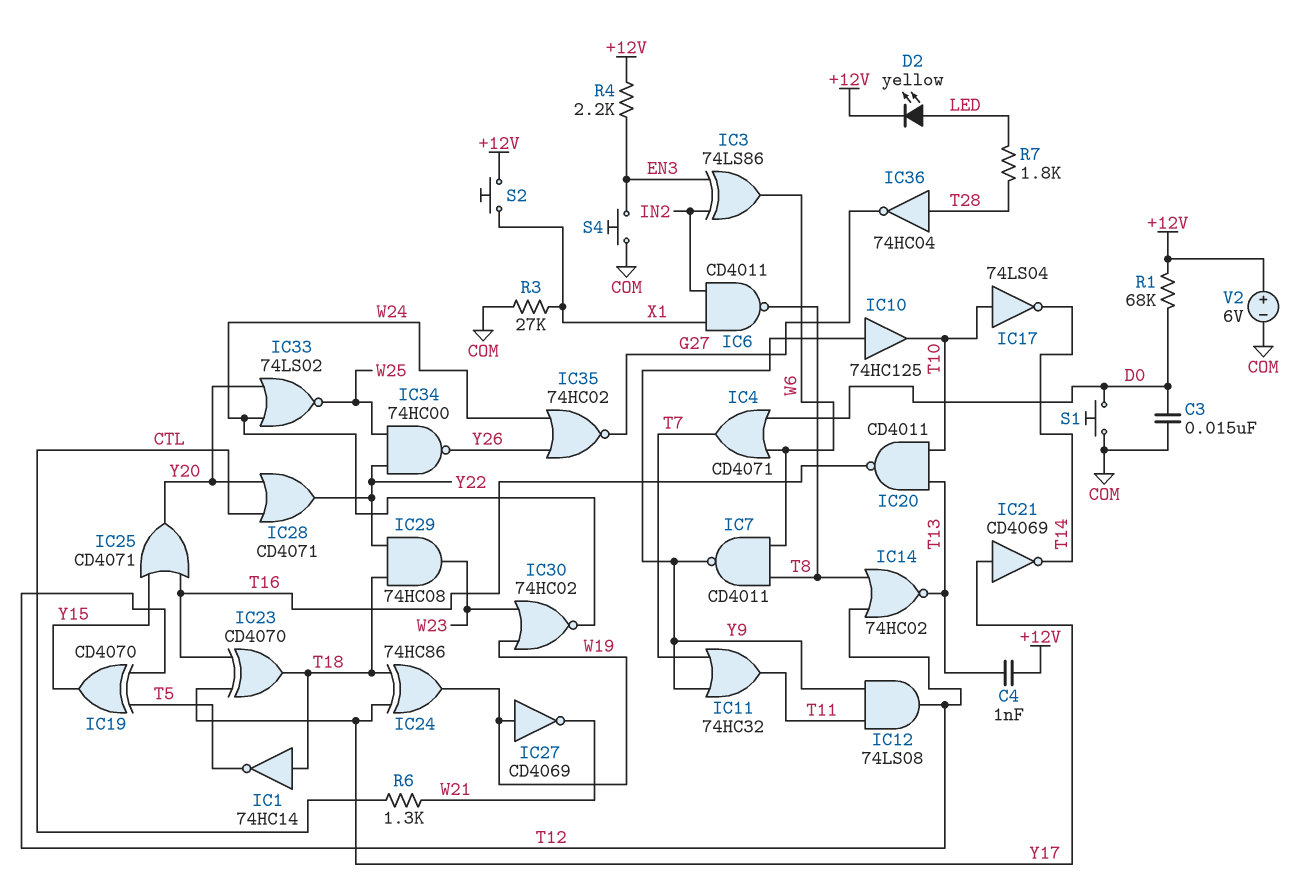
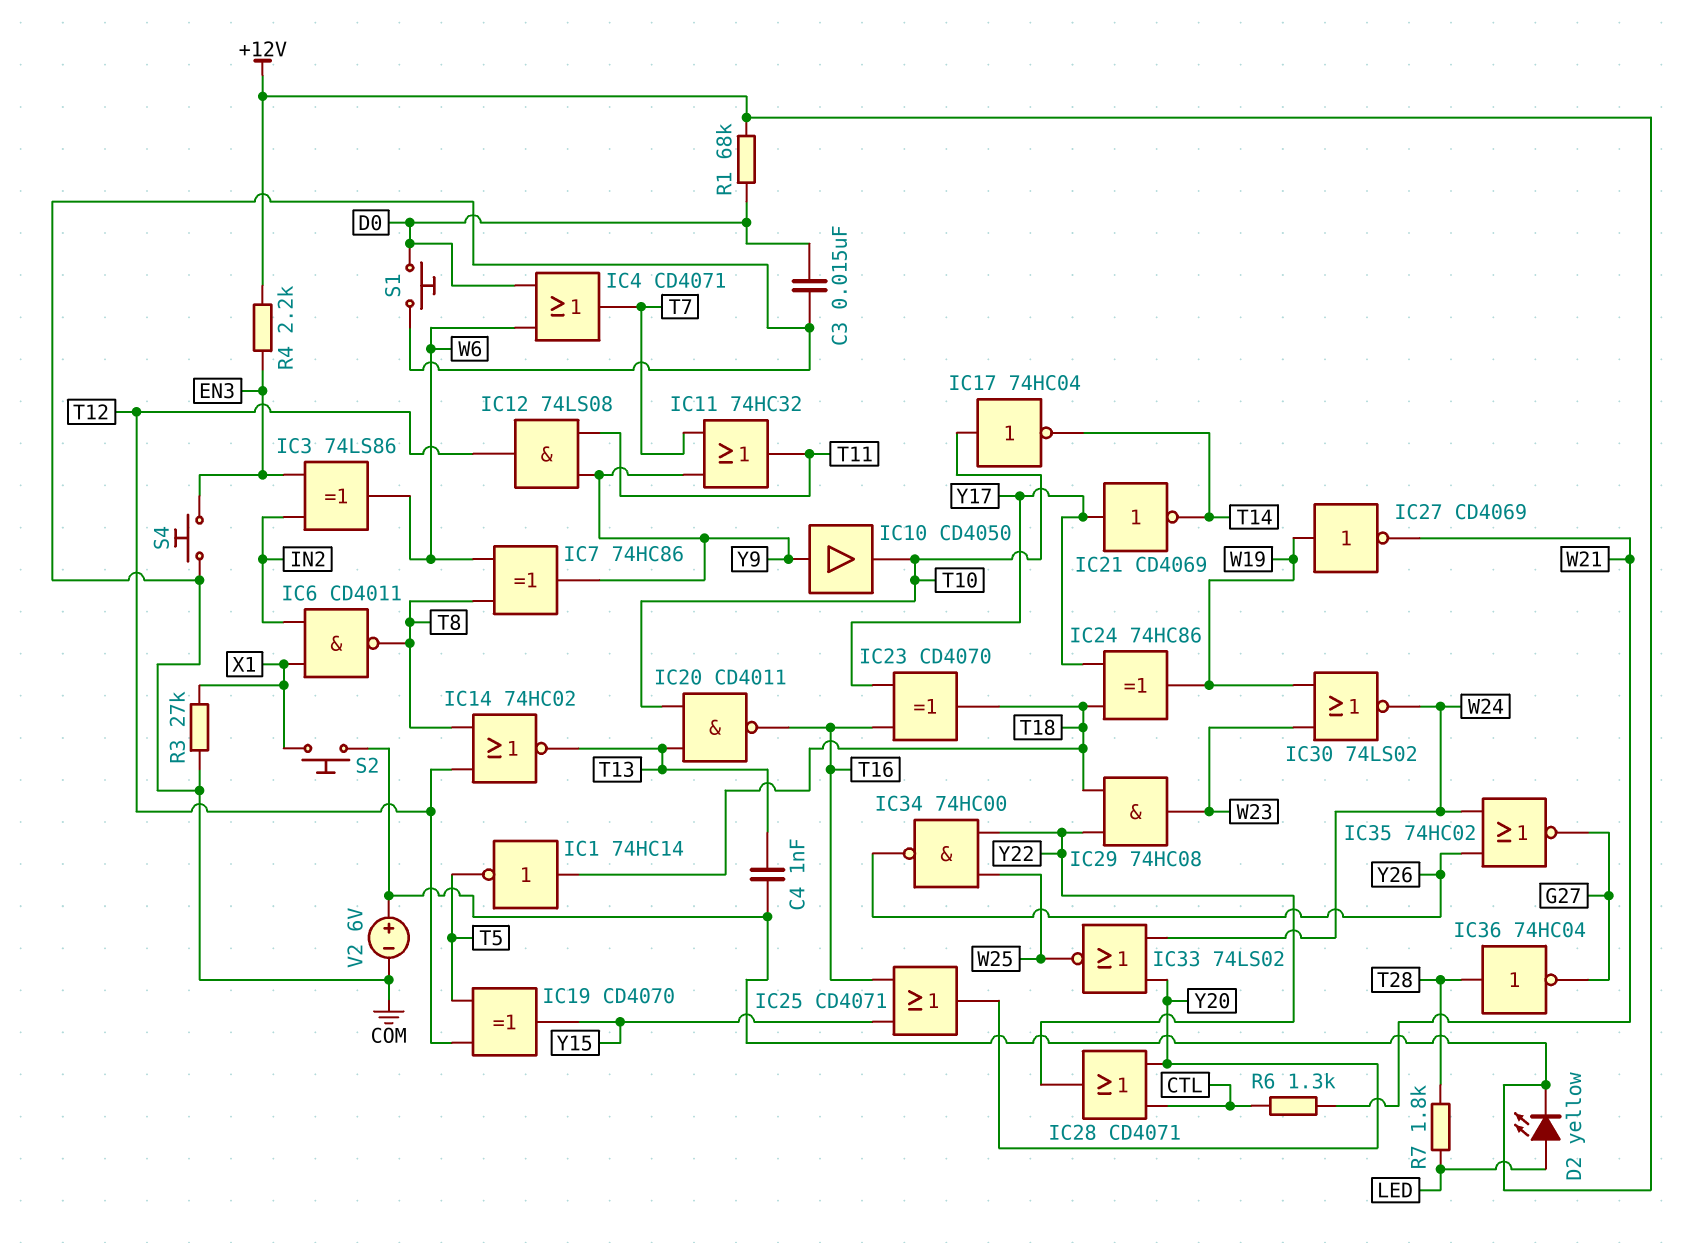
IC7: NAND CD4011 (in T8, in W6, out Y9) -> XOR 74HC86 (in T8, in W6, out Y9)
IC10: buffer 74HC125 (in Y9, out T10) -> buffer CD4050 (in Y9, out T10)
IC17: NOT 74LS04 (in T10, out T14) -> NOT 74HC04 (in T10, out T14)
IC30: NOR 74HC02 (in W19, in W23, out W24) -> NOR 74LS02 (in W19, in W23, out W24)

